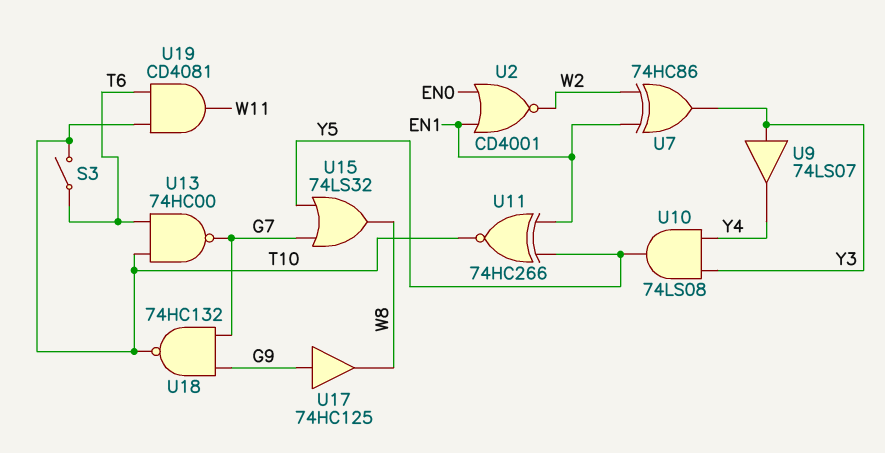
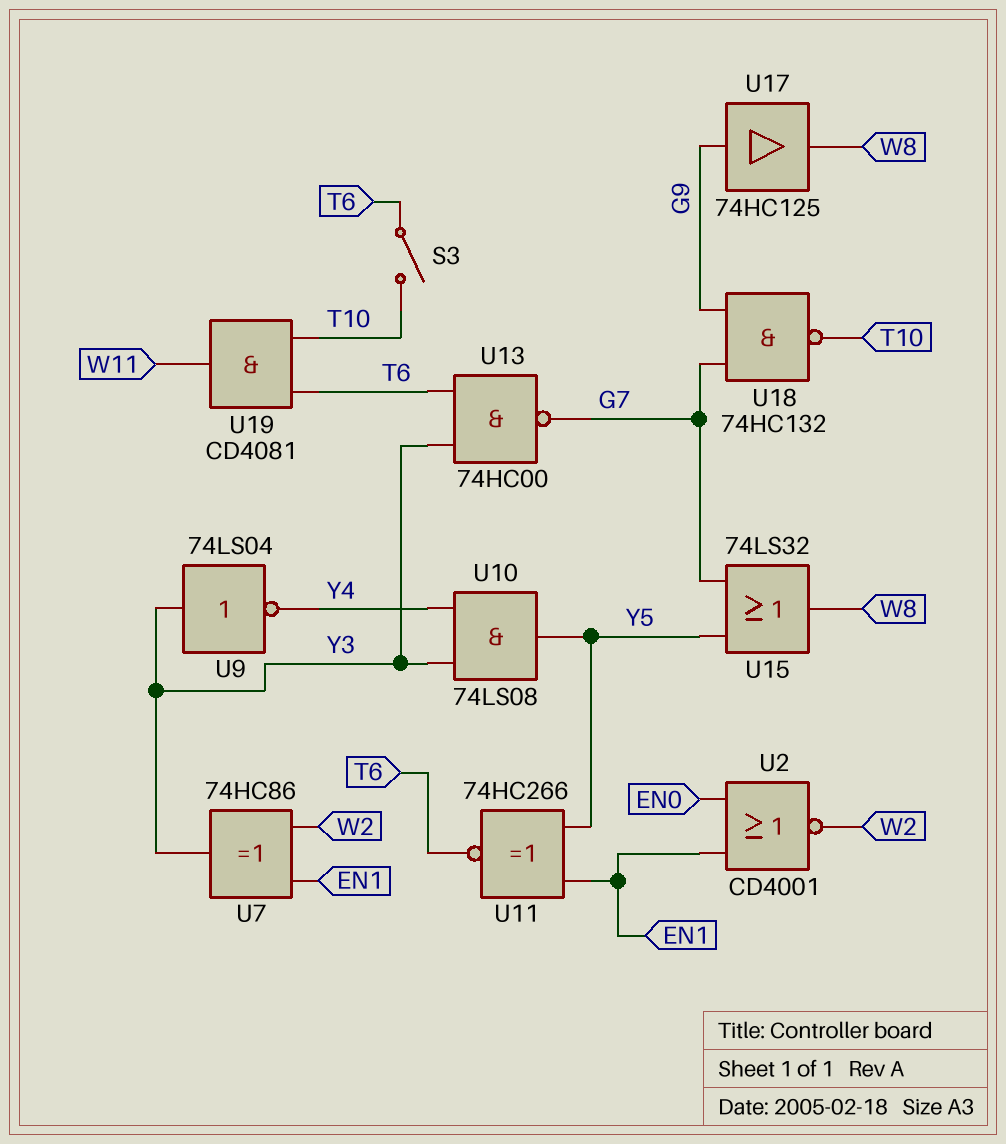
U9: buffer 74LS07 (in Y3, out Y4) -> NOT 74LS04 (in Y3, out Y4)
U11: XNOR 74HC266 (in EN1, in Y5, out T10) -> XNOR 74HC266 (in EN1, in Y5, out T6)
U13: NAND 74HC00 (in T6, in T10, out G7) -> NAND 74HC00 (in T6, in Y3, out G7)

